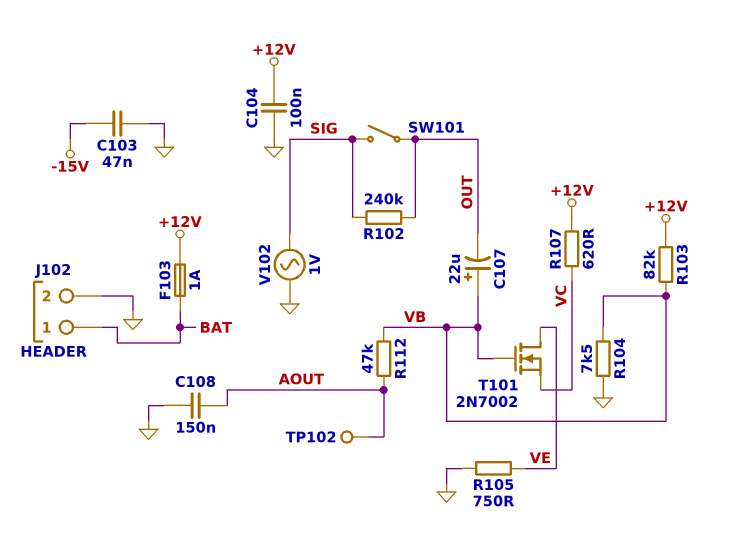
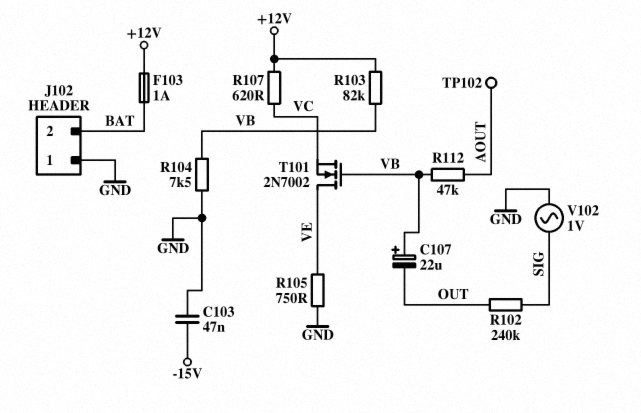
C104: 100nF (+12V, GND) -> none
C108: 150nF (AOUT, GND) -> none
J102 pin 1: BAT -> GND
J102 pin 2: GND -> BAT
SW101: switch (OUT, SIG) -> none

